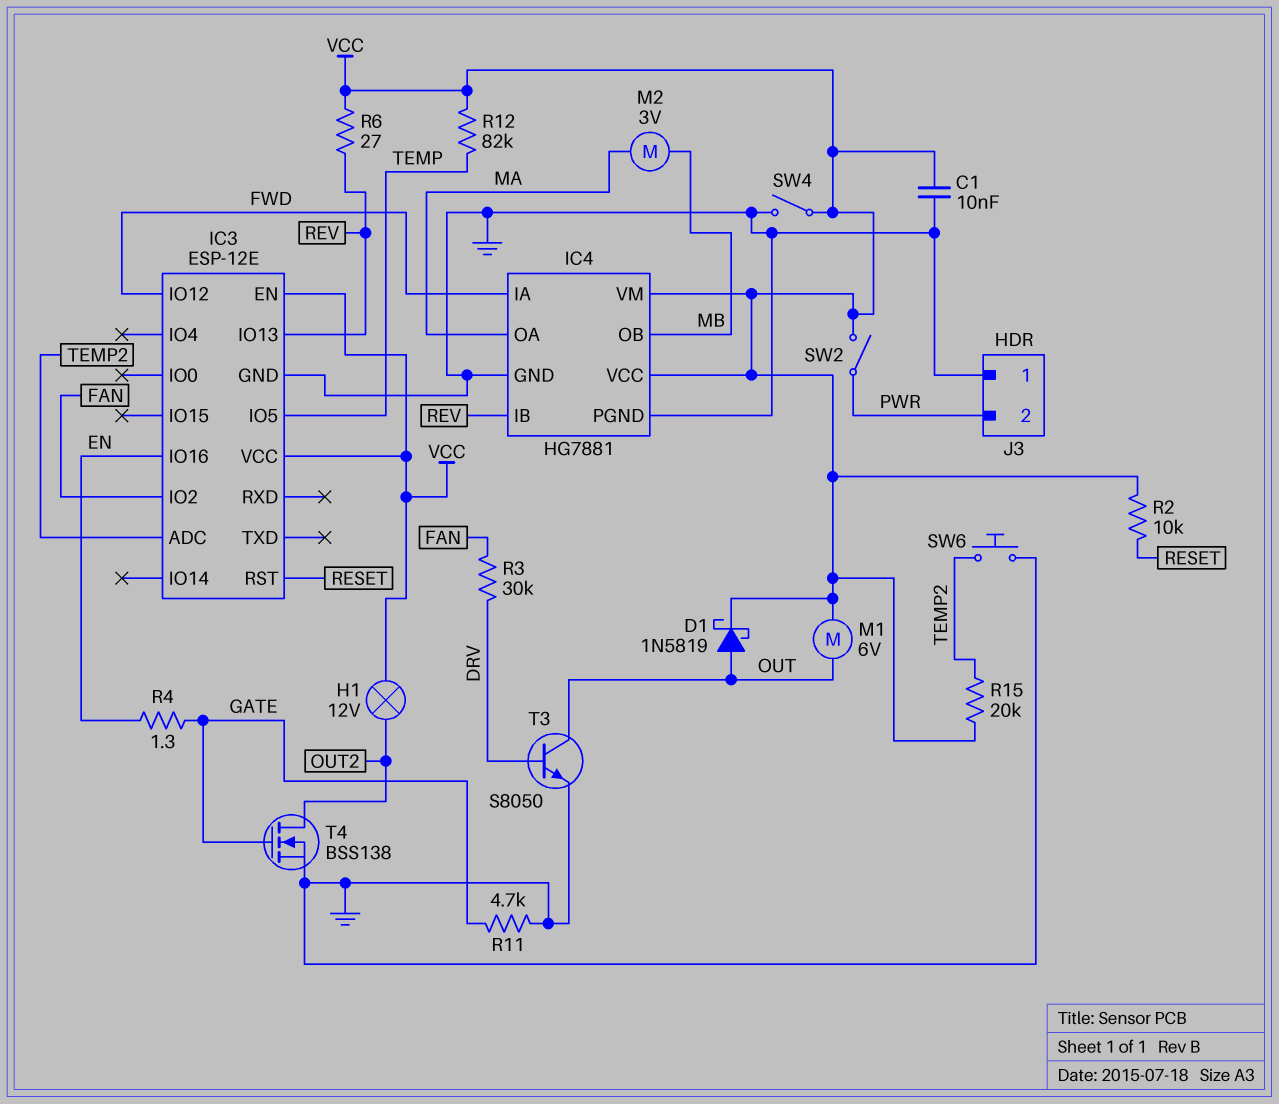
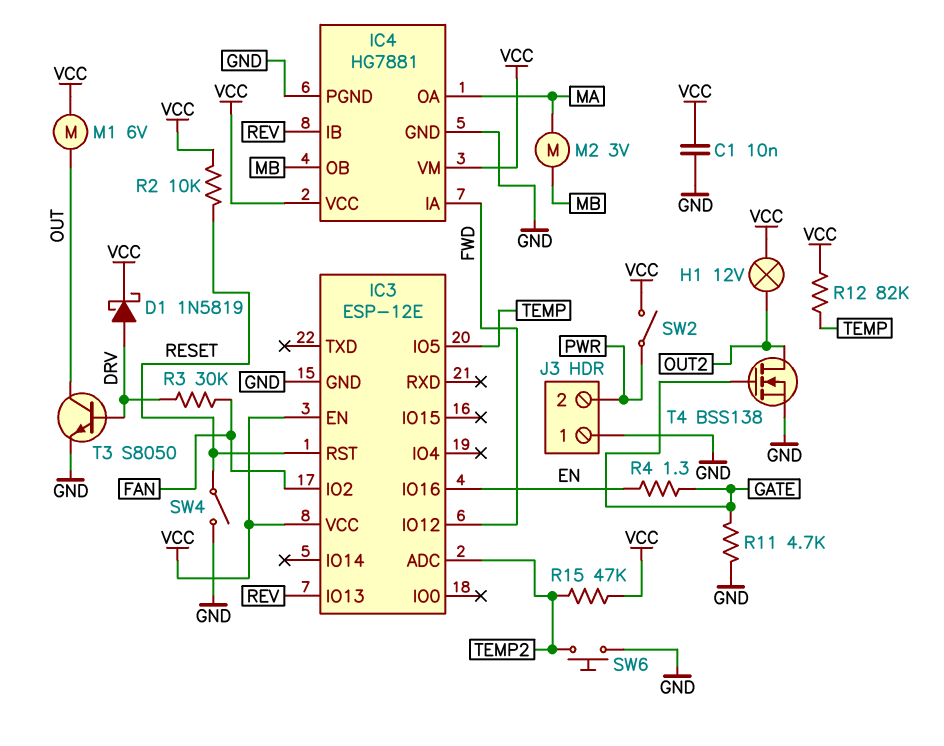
D1: schottky 1N5819 (A OUT, K VCC) -> schottky 1N5819 (A DRV, K VCC)
R6: 27 (REV, VCC) -> none
R15: 20k (TEMP2, VCC) -> 47k (TEMP2, VCC)
SW4: switch (GND, VCC) -> switch (GND, RESET)

